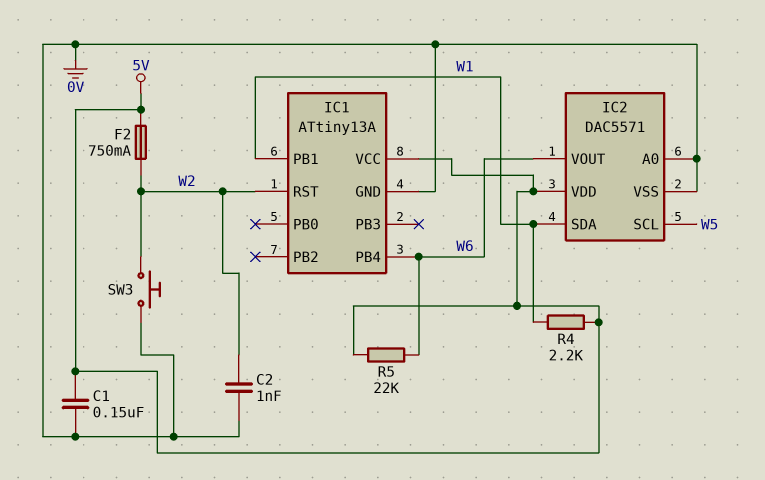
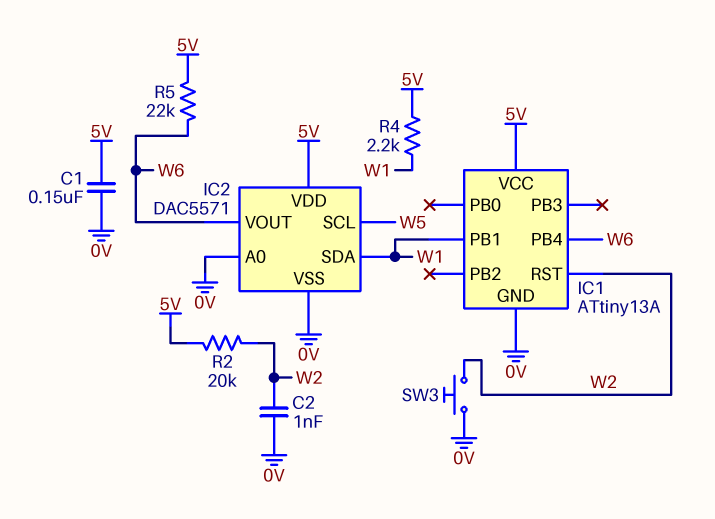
F2: 750mA (5V, W2) -> none
R2: none -> 20k (5V, W2)

